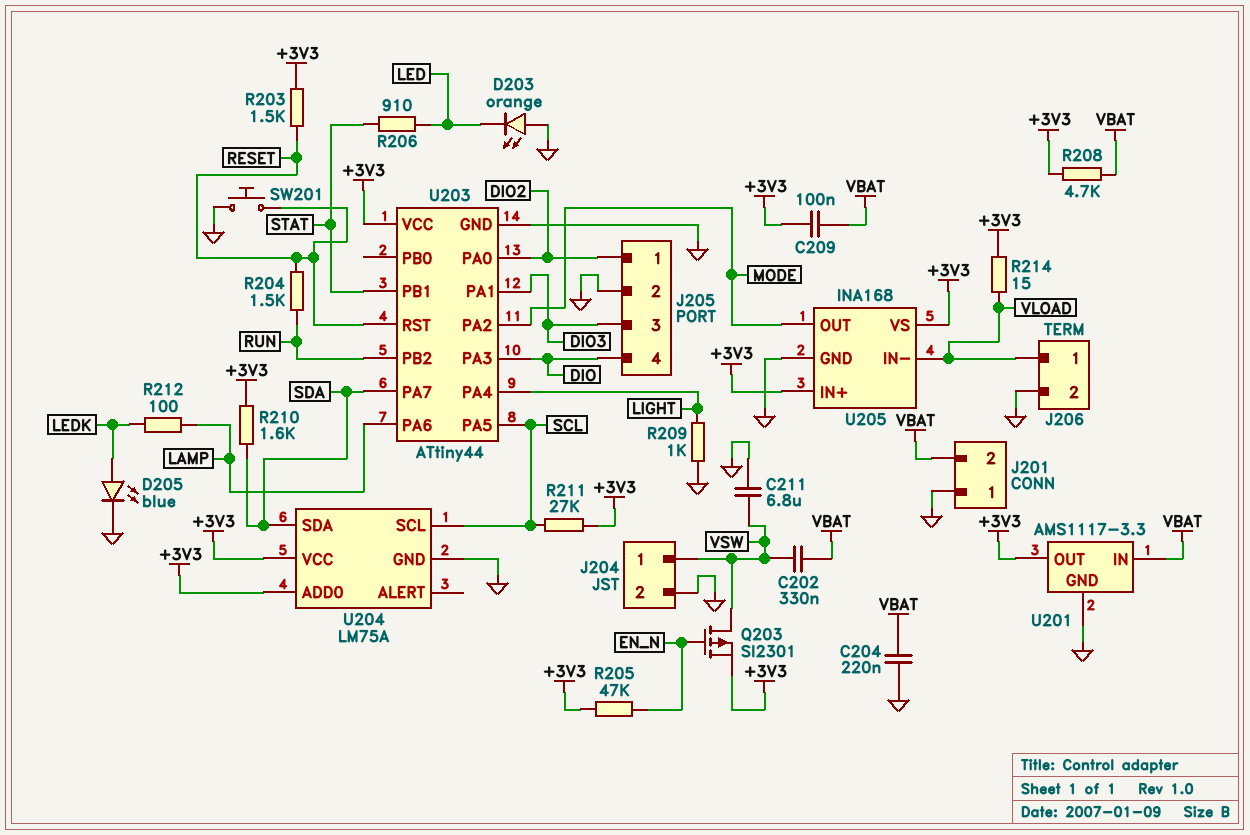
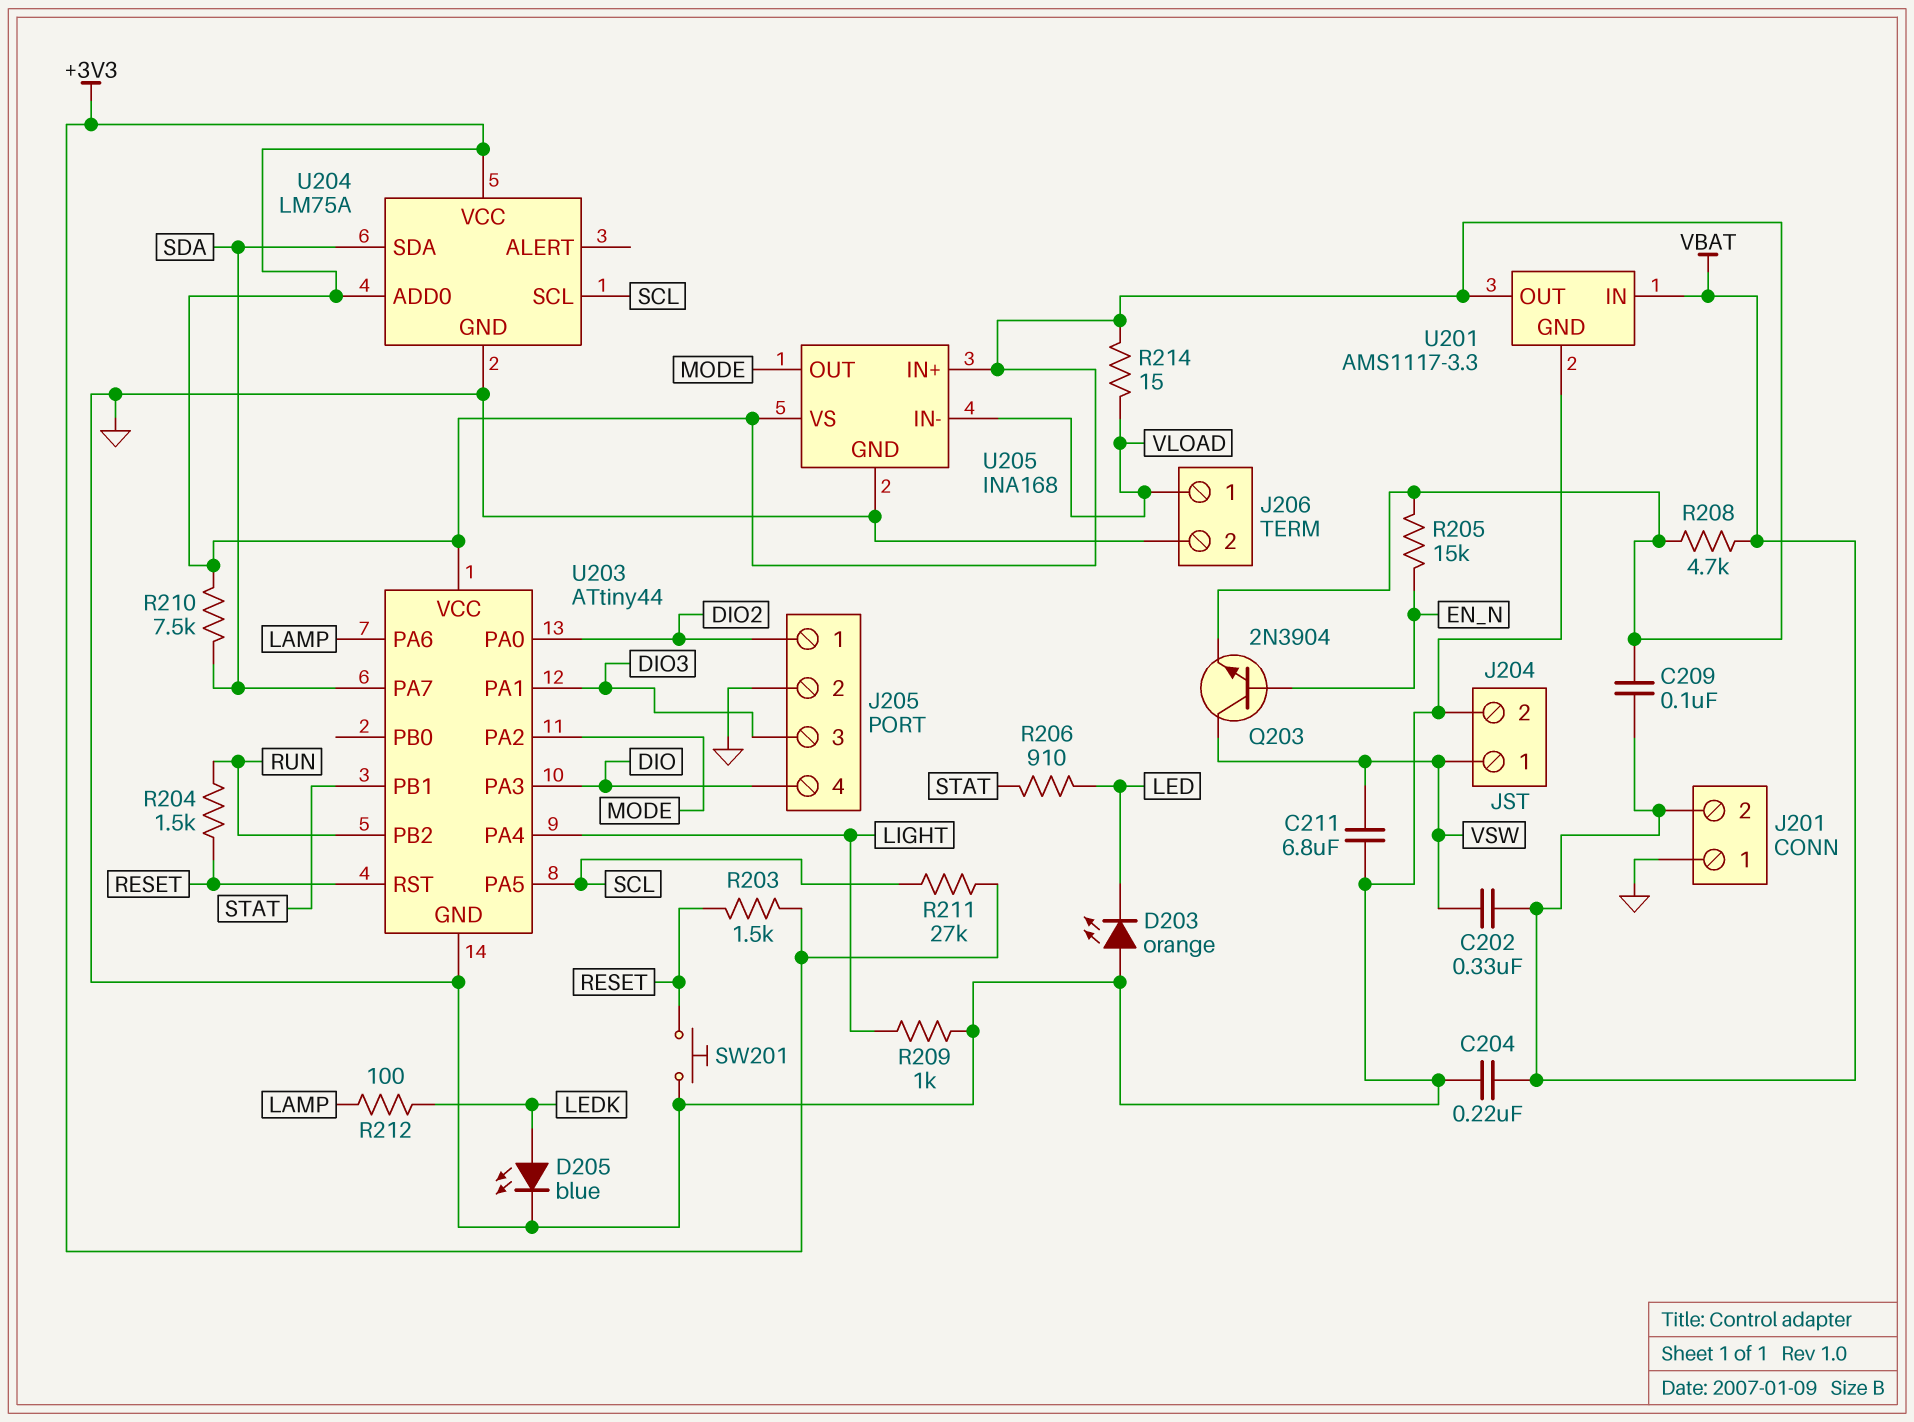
Q203: PMOS SI2301 (G EN_N, D VSW, S +3V3) -> NPN 2N3904 (B EN_N, C VSW, E +3V3)
R205: 47k (+3V3, EN_N) -> 15k (+3V3, EN_N)
R210: 1.6k (+3V3, SDA) -> 7.5k (+3V3, SDA)

